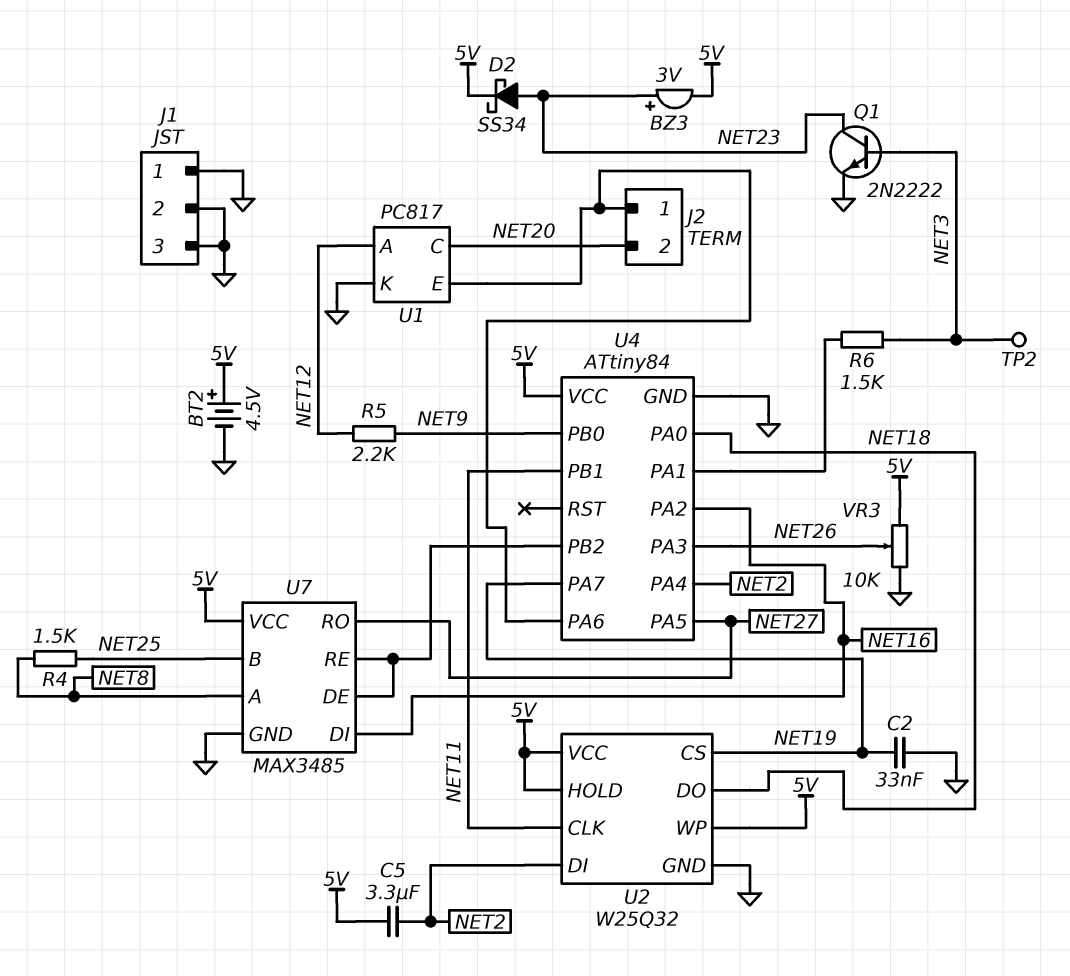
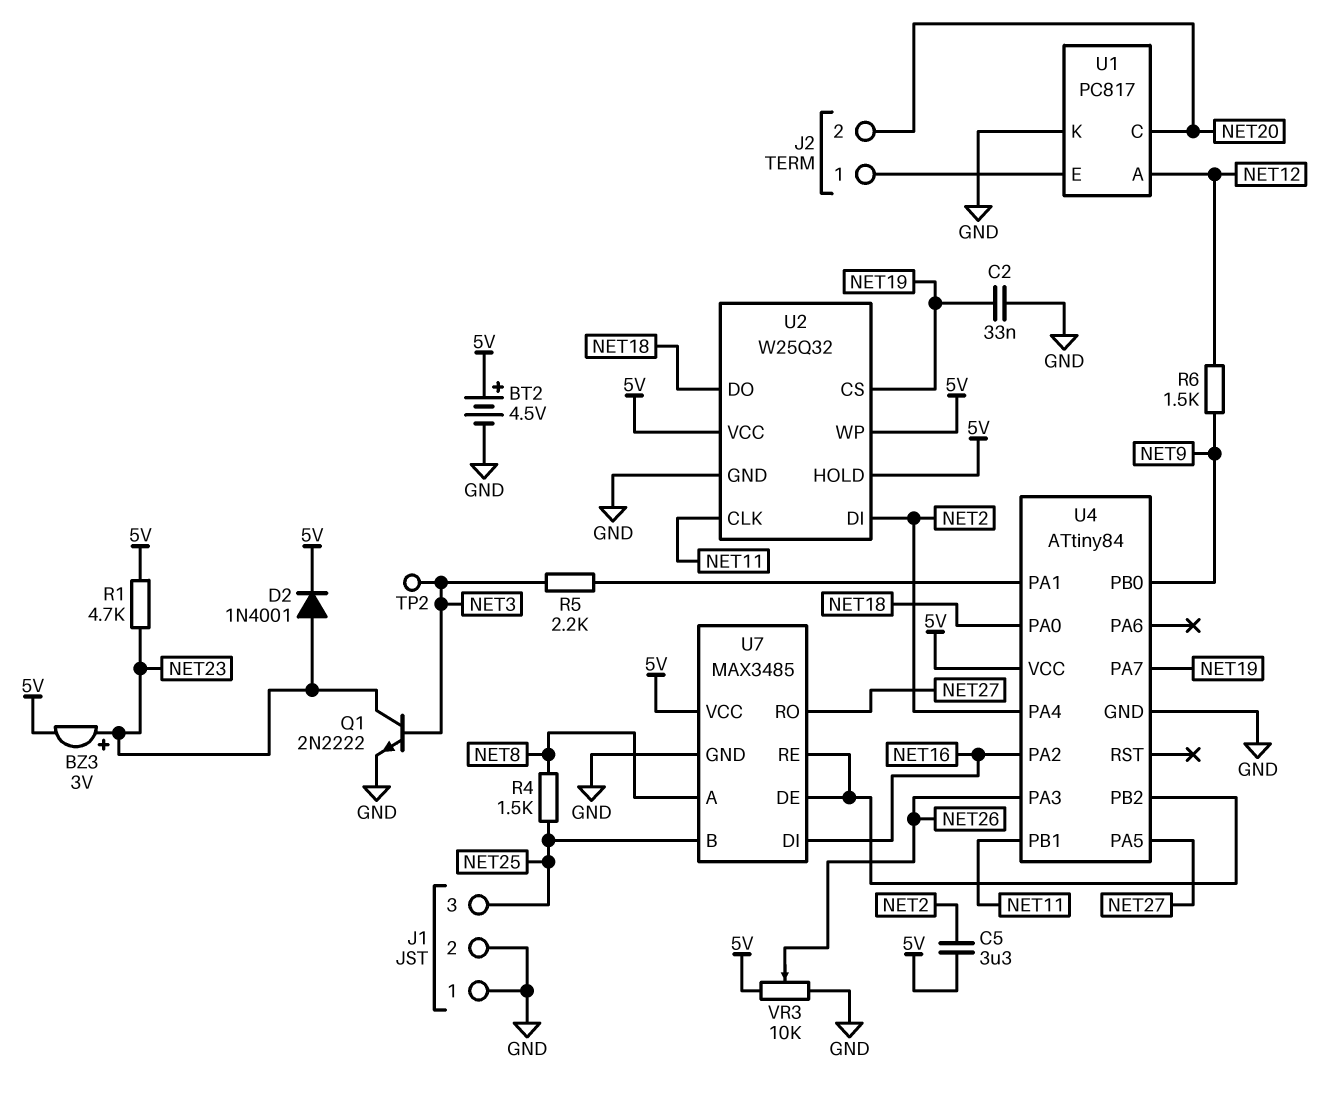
D2: schottky SS34 (A NET23, K 5V) -> diode 1N4001 (A NET23, K 5V)
J1 pin 3: GND -> NET25
R1: none -> 4.7k (5V, NET23)
R5: 2.2k (NET9, NET12) -> 2.2k (NET3, U4/PA1)
R6: 1.5k (NET3, U4/PA1) -> 1.5k (NET9, NET12)
U4 pin PA6: J2/1 -> none

